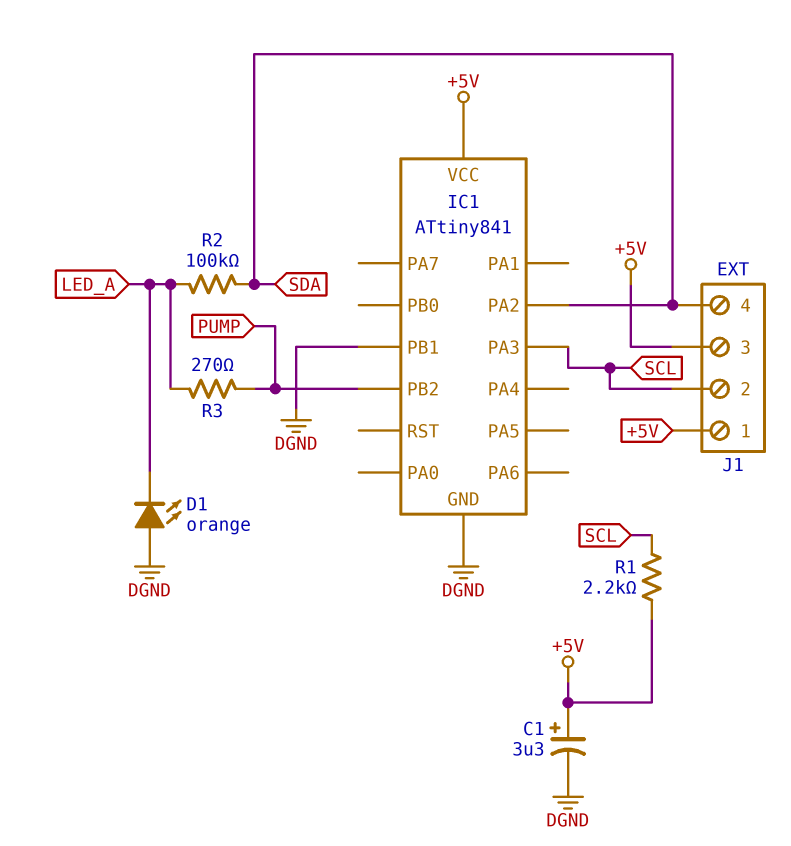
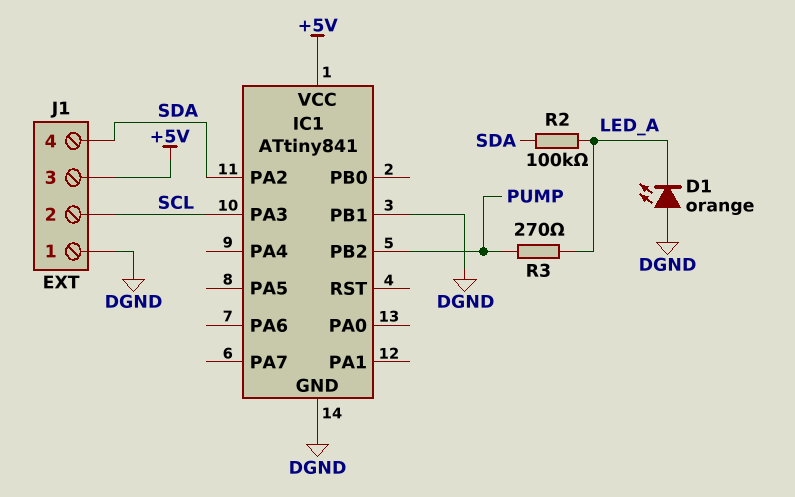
C1: 3.3uF (plus +5V, minus DGND) -> none
J1 pin 1: +5V -> DGND
R1: 2.2k (+5V, SCL) -> none

